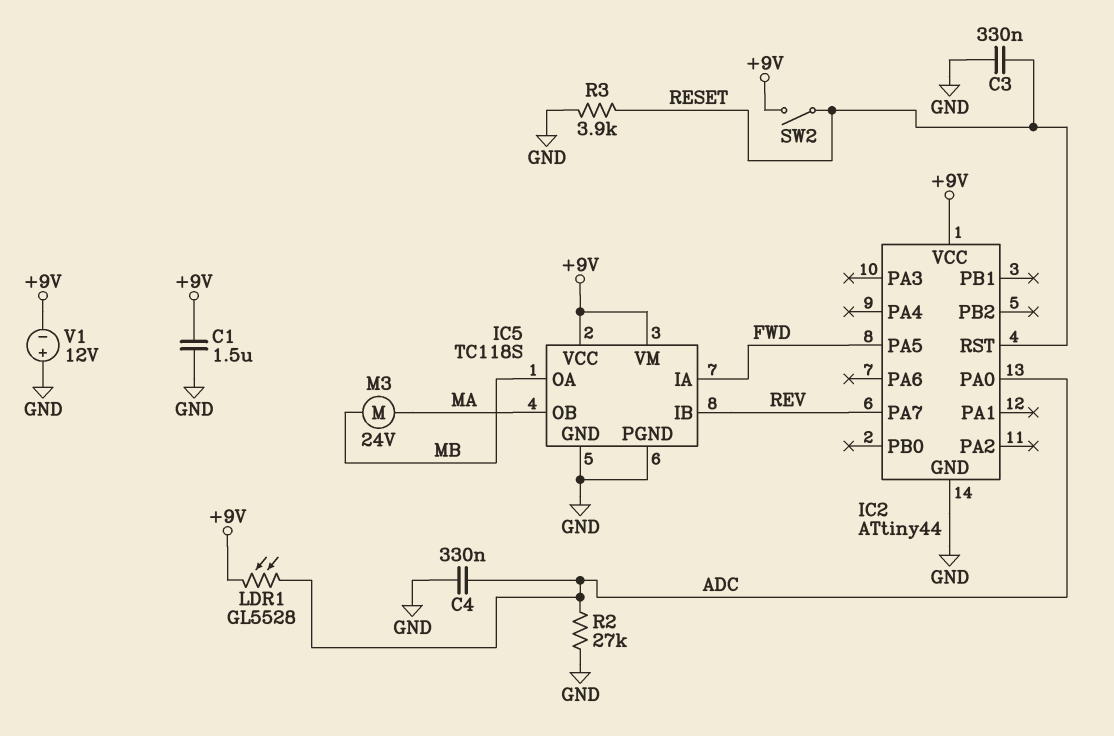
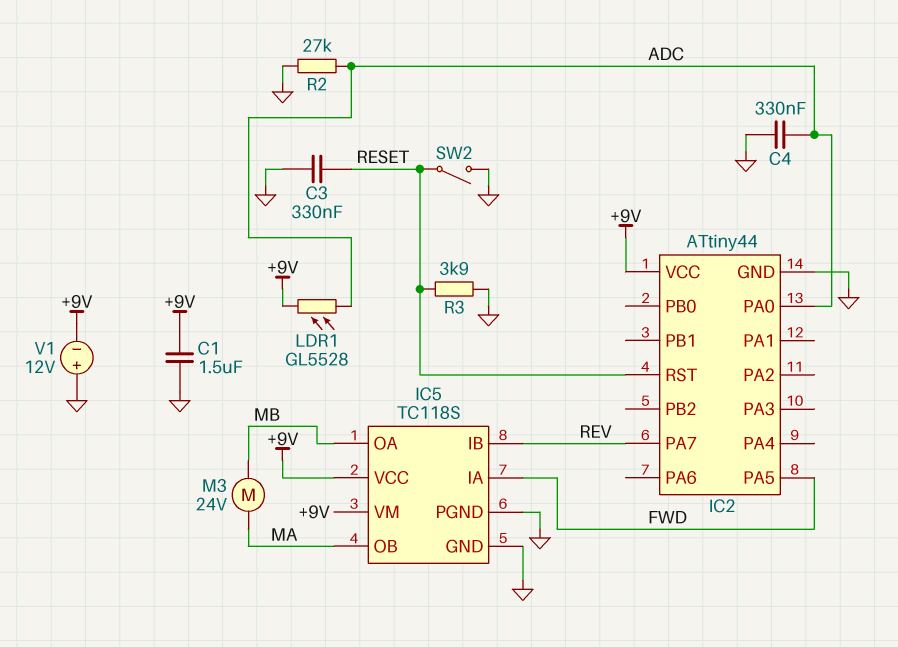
SW2: switch (+9V, RESET) -> switch (GND, RESET)

